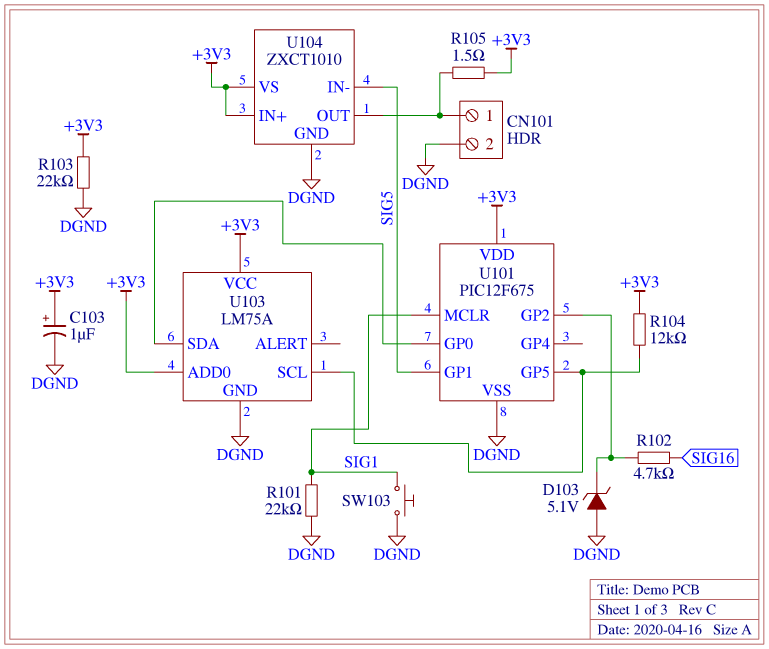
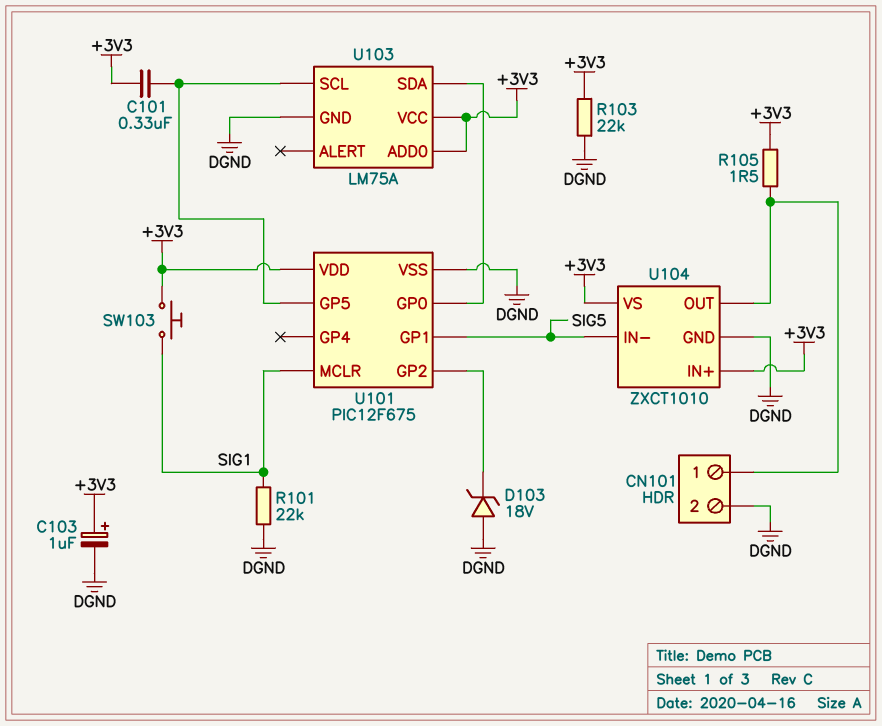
C101: none -> 330nF (+3V3, U101/GP5)
D103: zener 5.1V (A DGND, K U101/GP2) -> zener 18V (A DGND, K U101/GP2)
R102: 4.7k (SIG16, U101/GP2) -> none
R104: 12k (+3V3, U101/GP5) -> none
SW103: button (DGND, SIG1) -> button (+3V3, SIG1)

